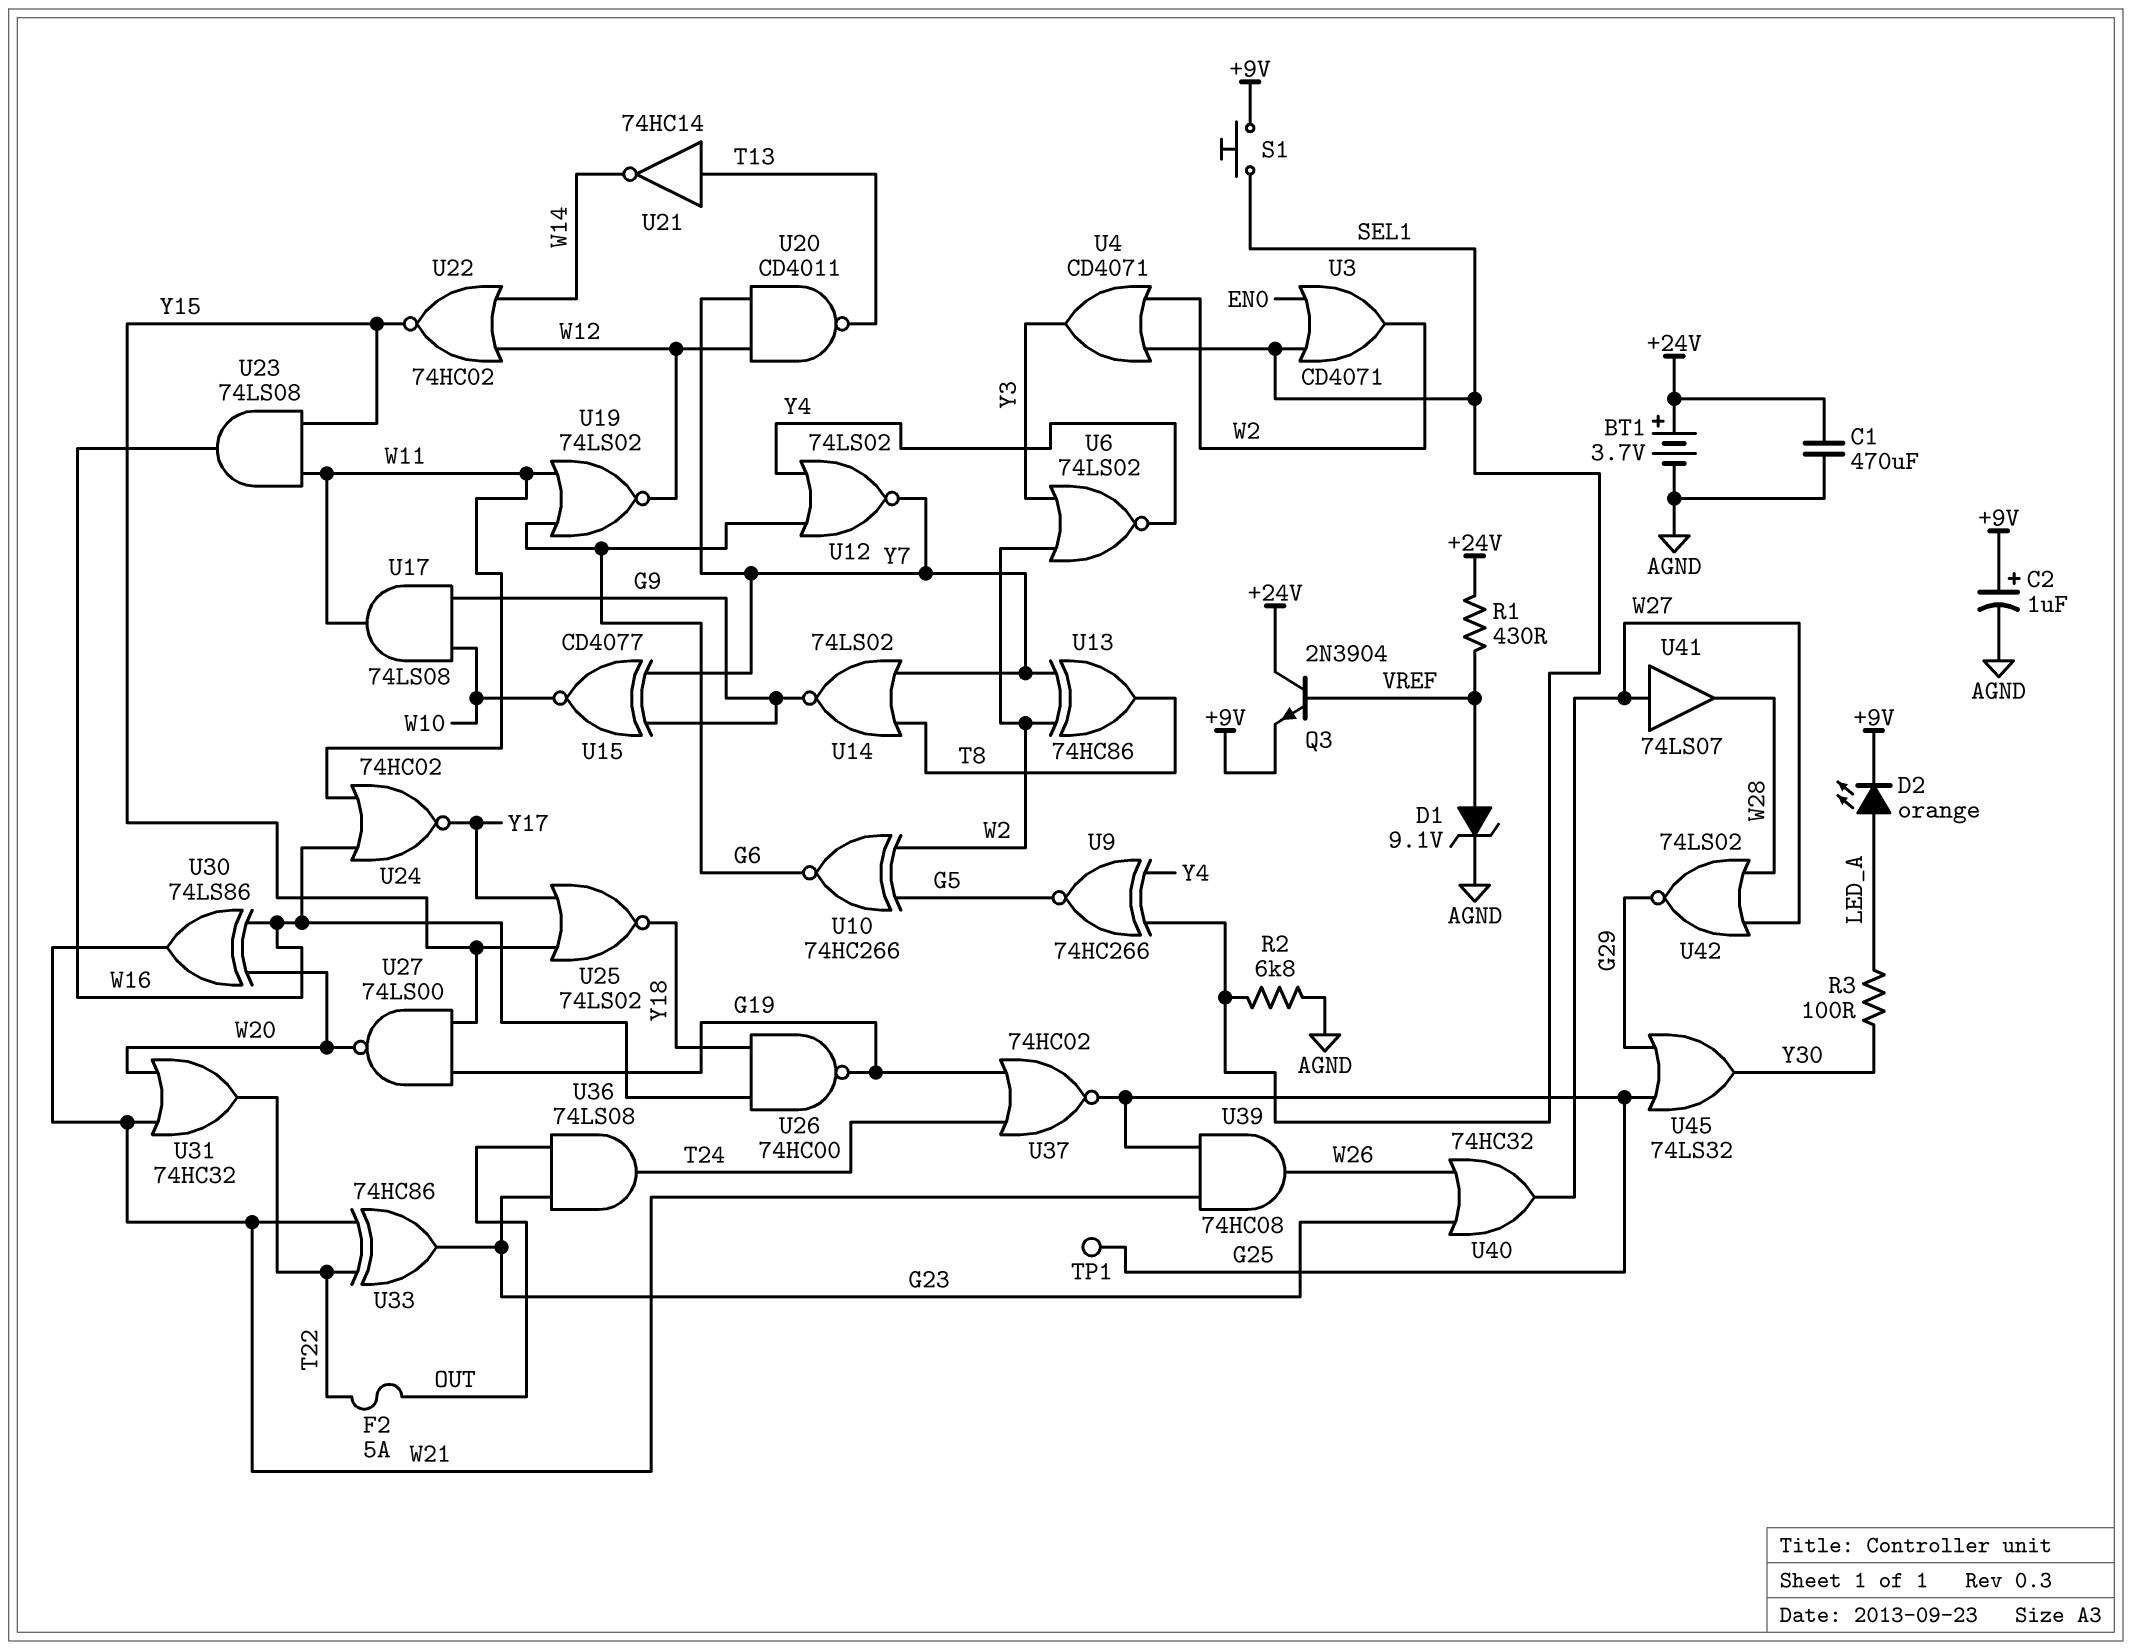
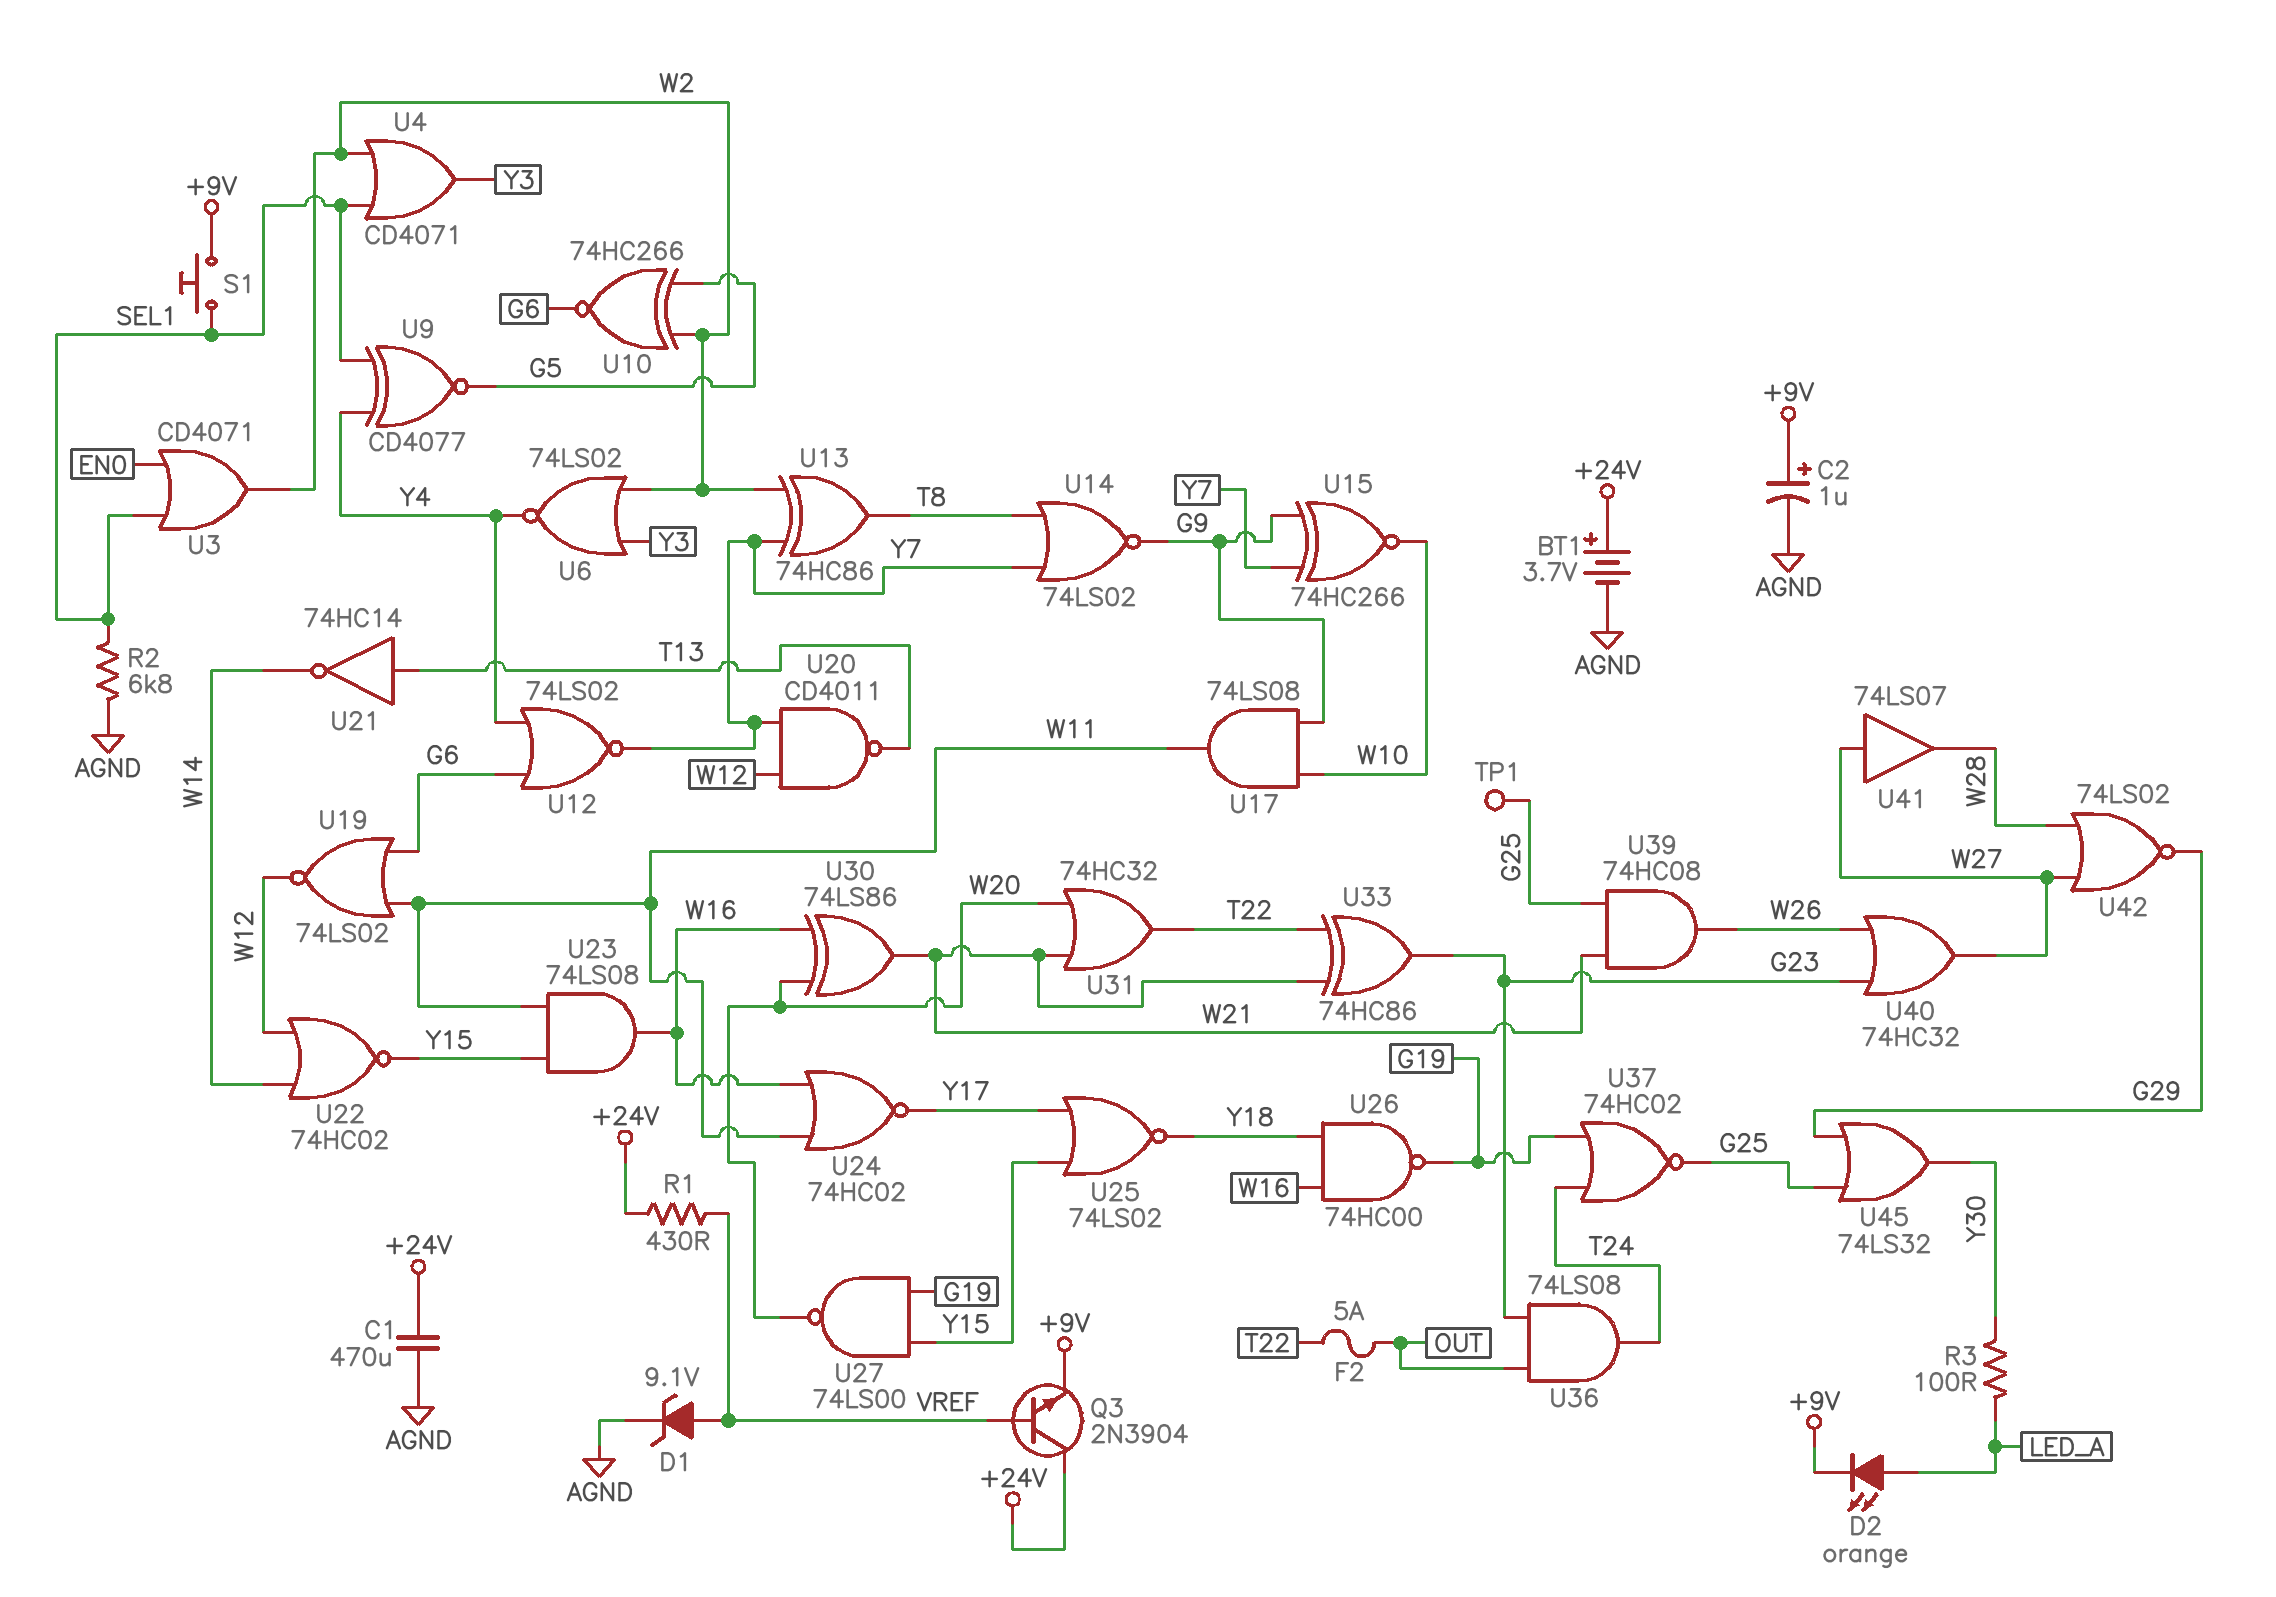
U9: XNOR 74HC266 (in SEL1, in Y4, out G5) -> XNOR CD4077 (in SEL1, in Y4, out G5)
U15: XNOR CD4077 (in G9, in Y7, out W10) -> XNOR 74HC266 (in G9, in Y7, out W10)

